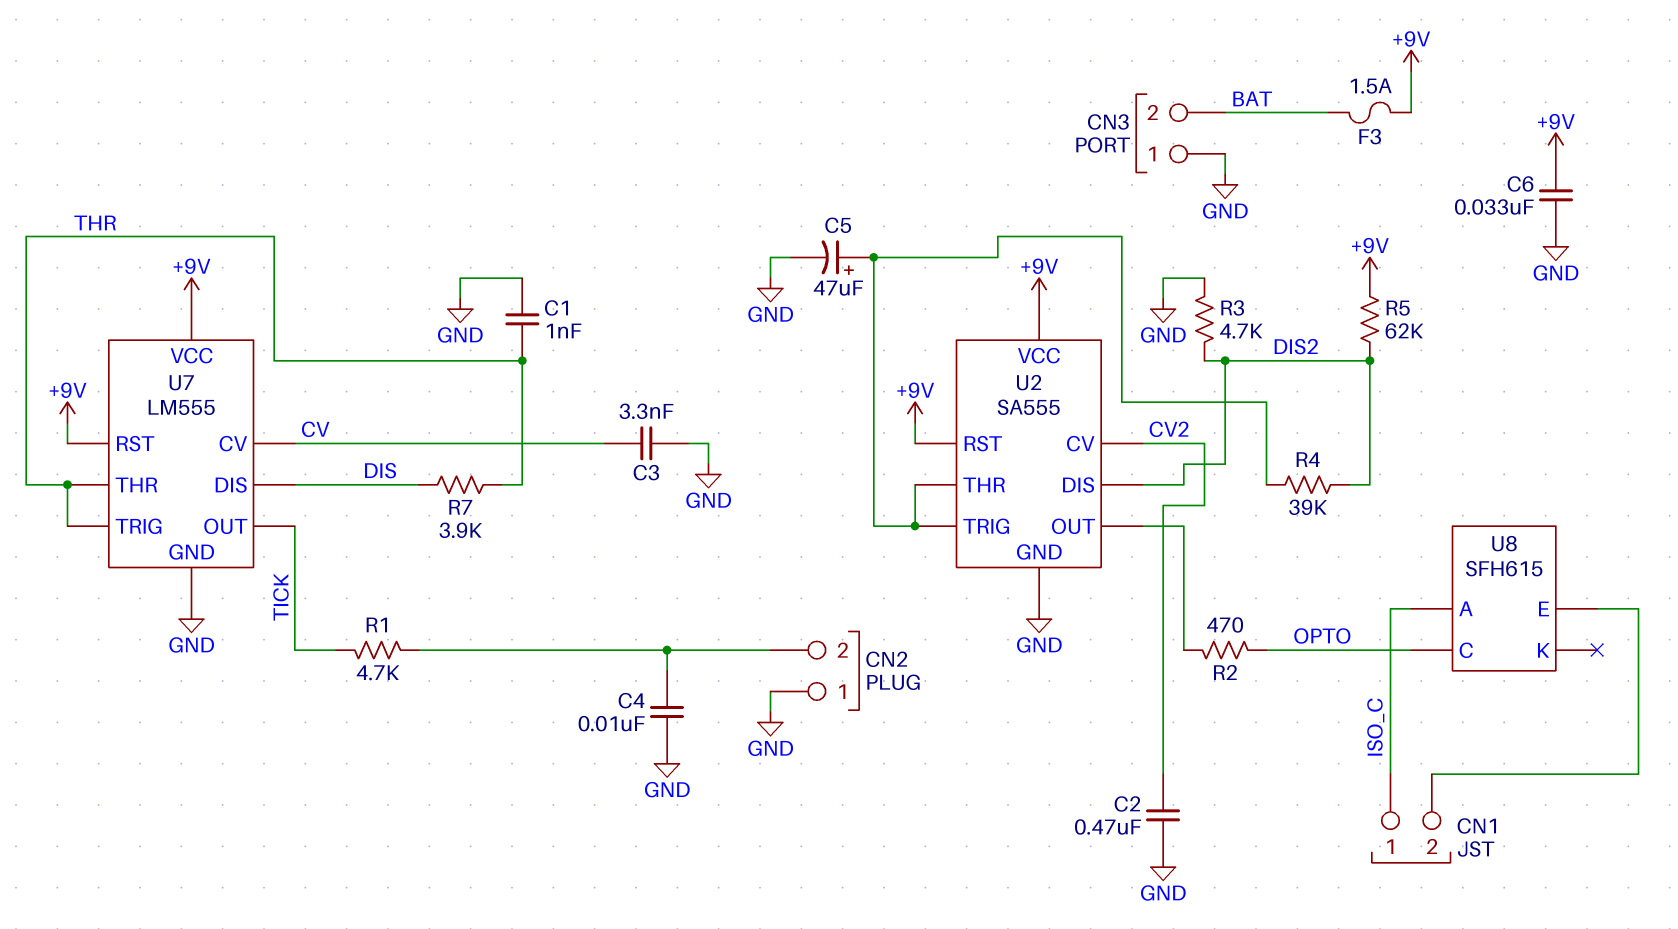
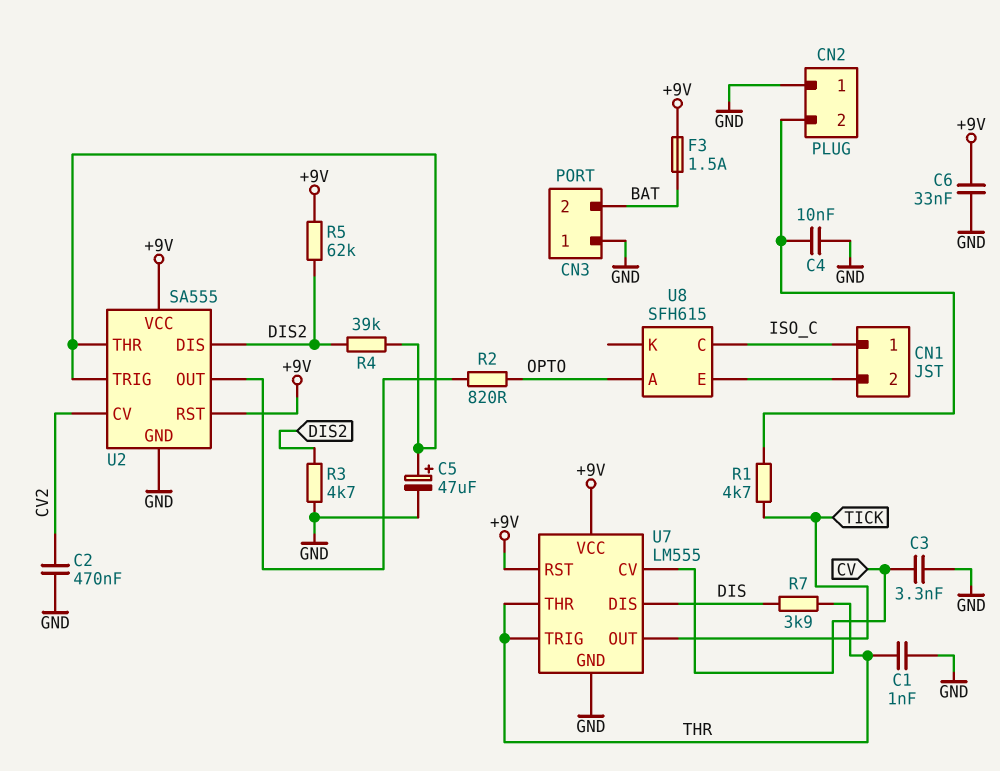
R2: 470 (OPTO, U2/OUT) -> 820 (OPTO, U2/OUT)
U8 pin A: ISO_C -> OPTO
U8 pin C: OPTO -> ISO_C

